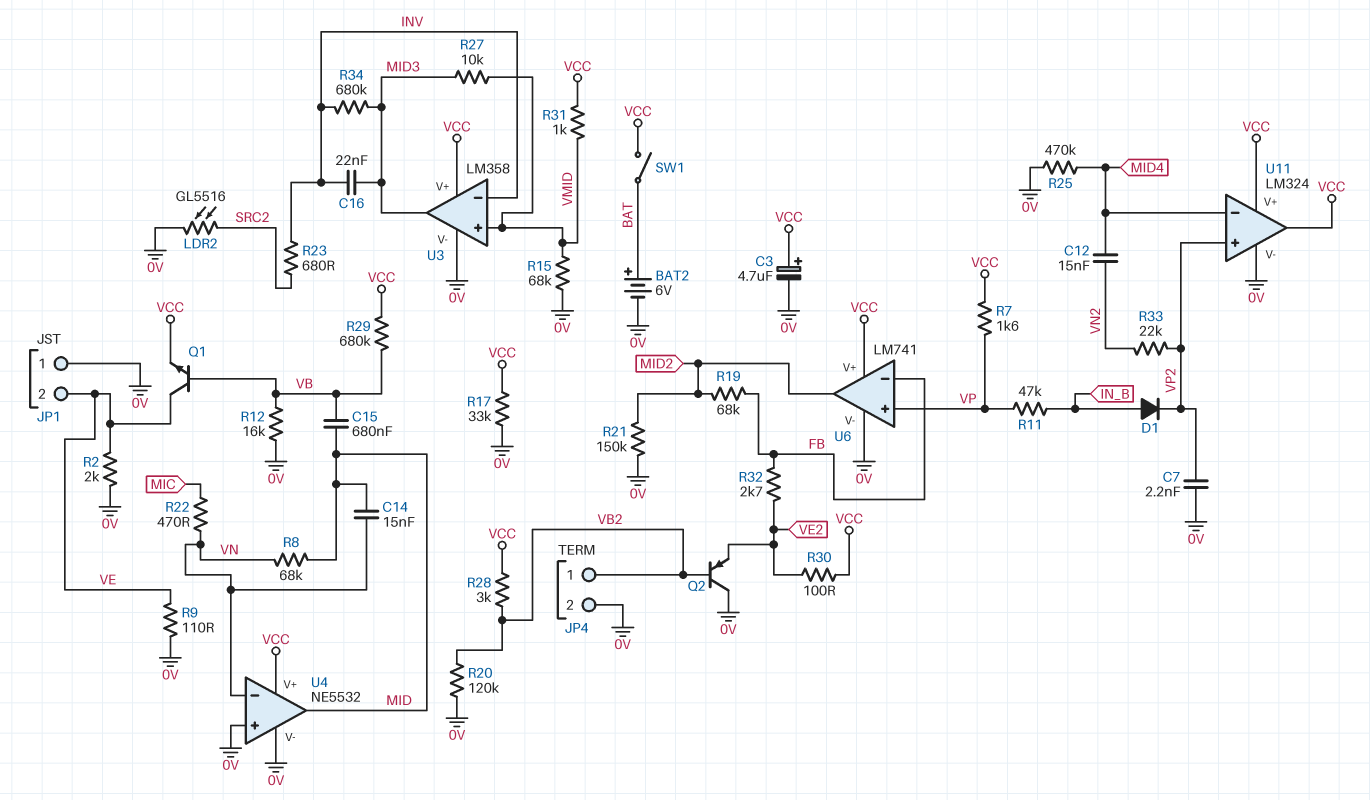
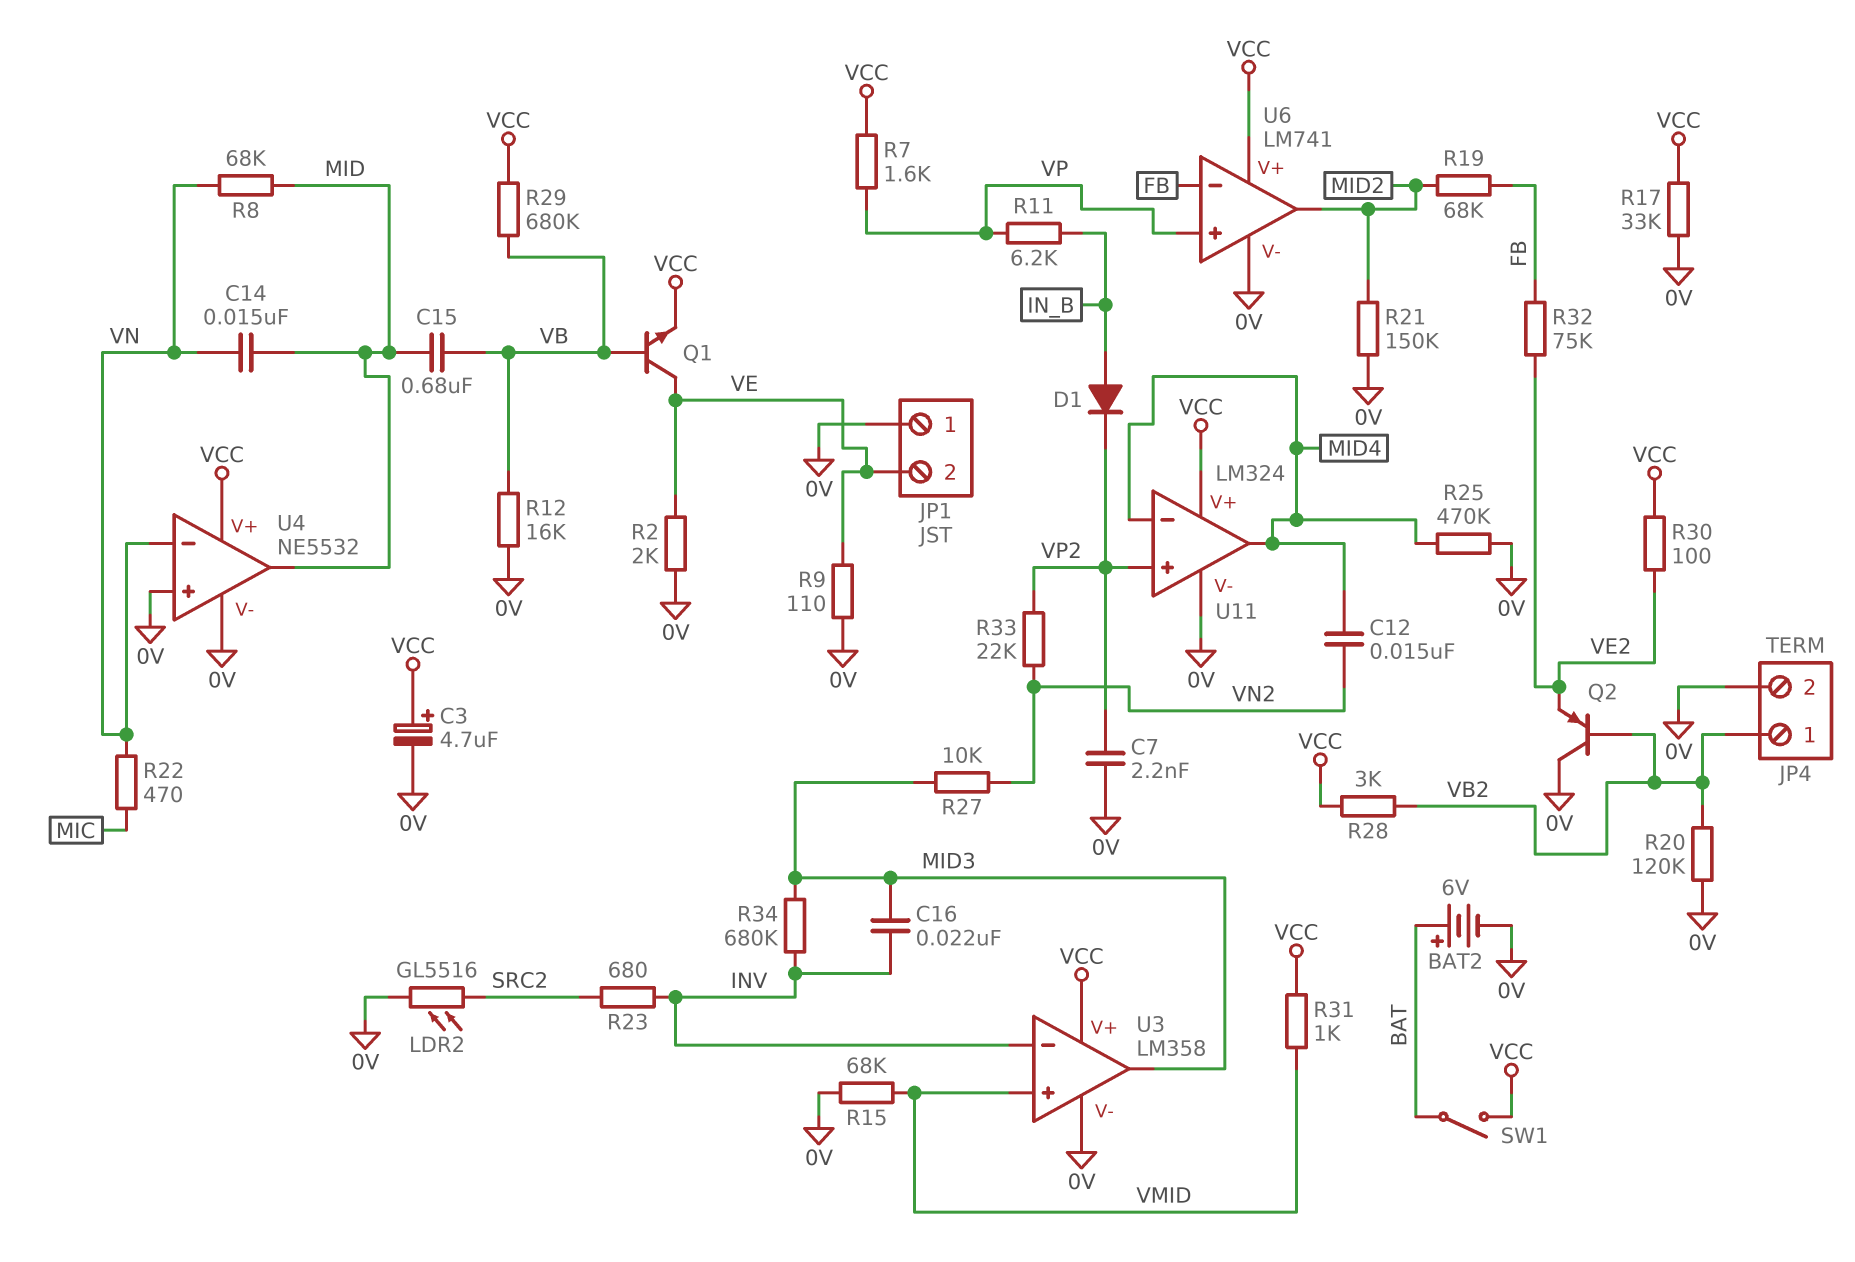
R11: 47k (IN_B, VP) -> 6.2k (IN_B, VP)
R27: 10k (MID3, VMID) -> 10k (MID3, VN2)
R32: 2.7k (FB, VE2) -> 75k (FB, VE2)
U11 pin out: VCC -> MID4

